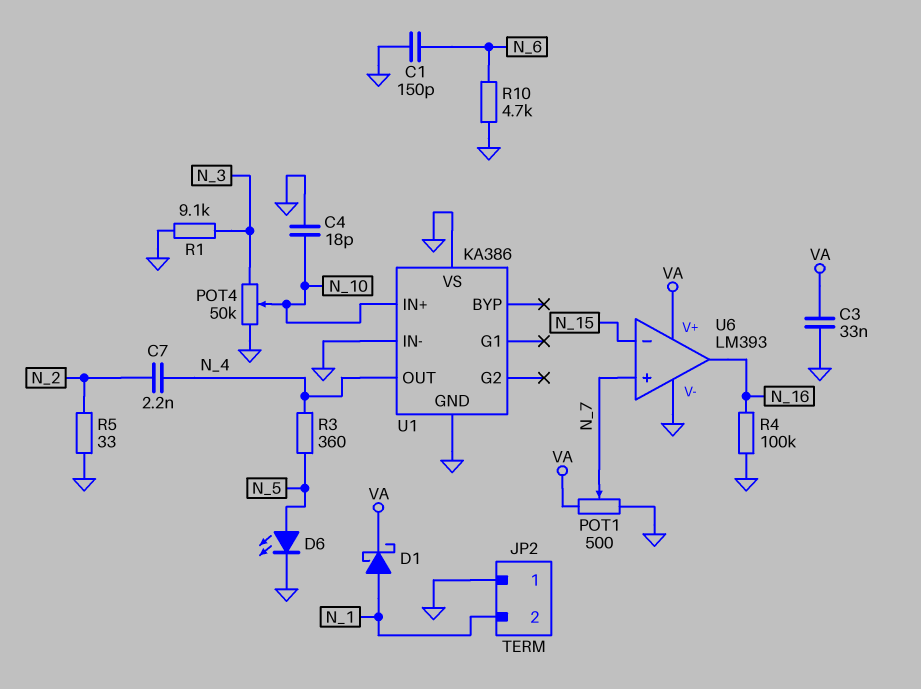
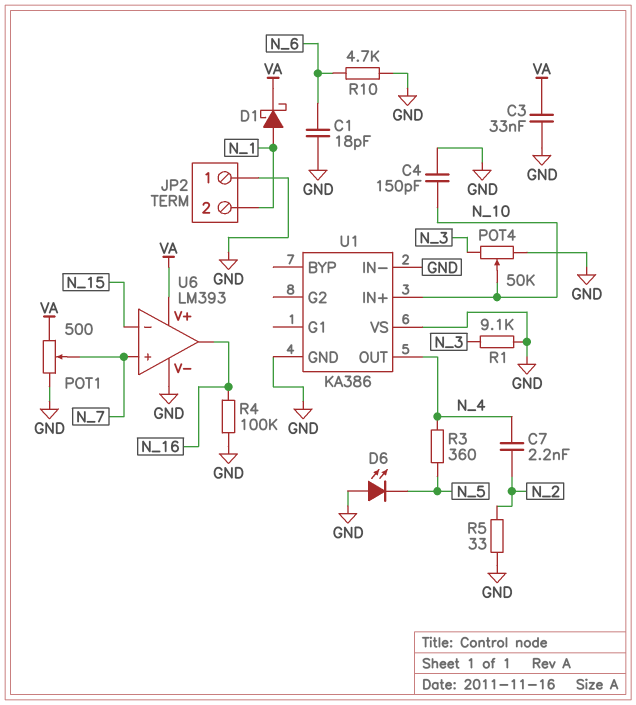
C1: 150pF (GND, N_6) -> 18pF (GND, N_6)
C4: 18pF (GND, N_10) -> 150pF (GND, N_10)
D6: LED (A N_5, K GND) -> LED (A GND, K N_5)

